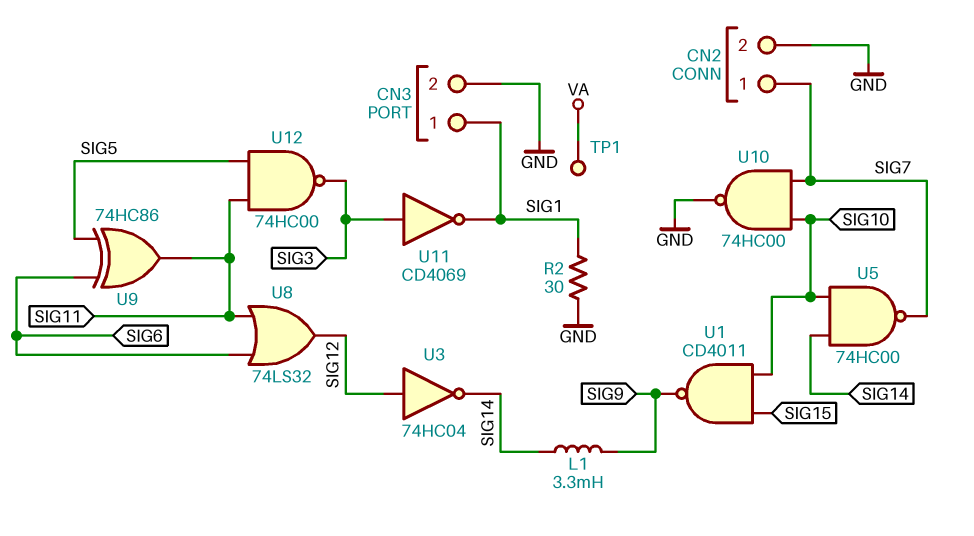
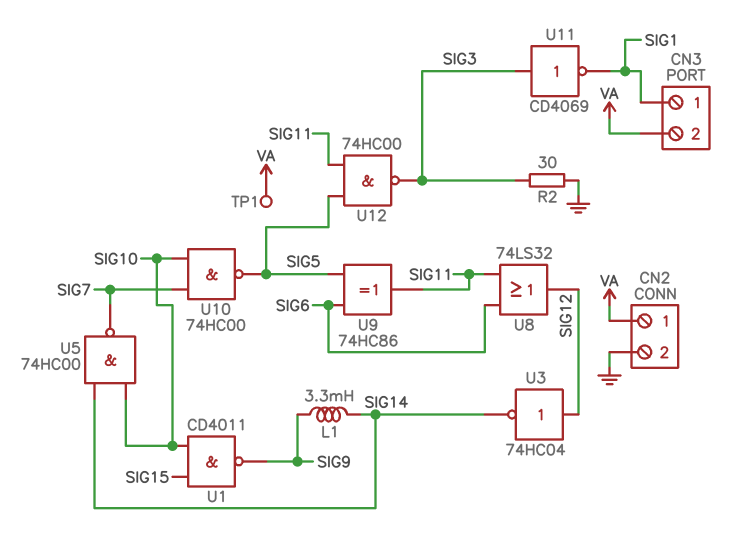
CN2 pin 1: SIG7 -> VA
CN3 pin 2: GND -> VA
R2: 30 (GND, SIG1) -> 30 (GND, SIG3)
U10: NAND 74HC00 (in SIG7, in SIG10, out GND) -> NAND 74HC00 (in SIG7, in SIG10, out SIG5)

